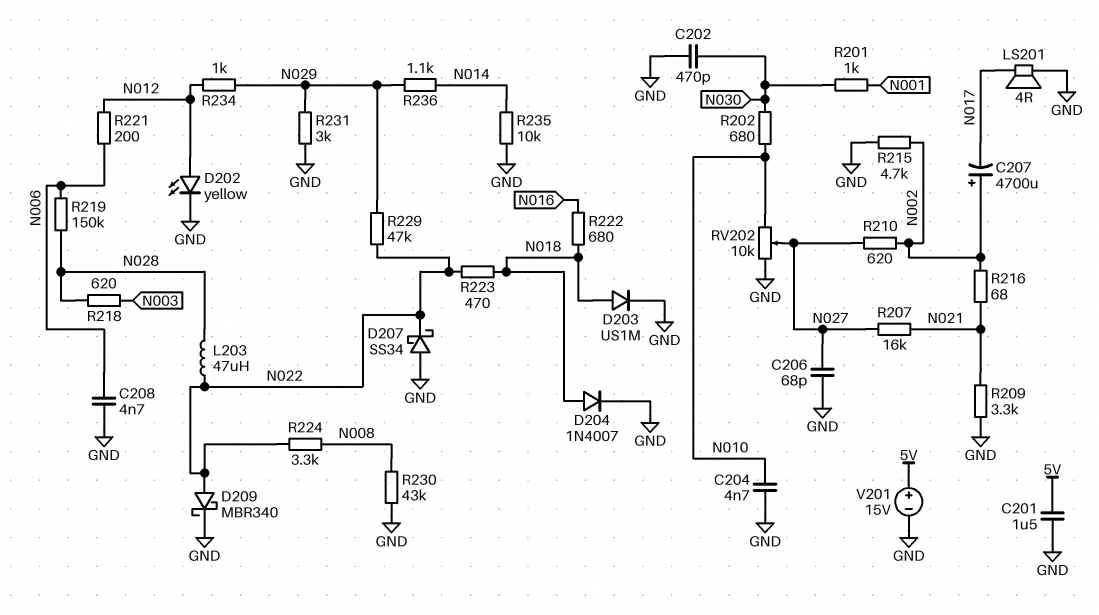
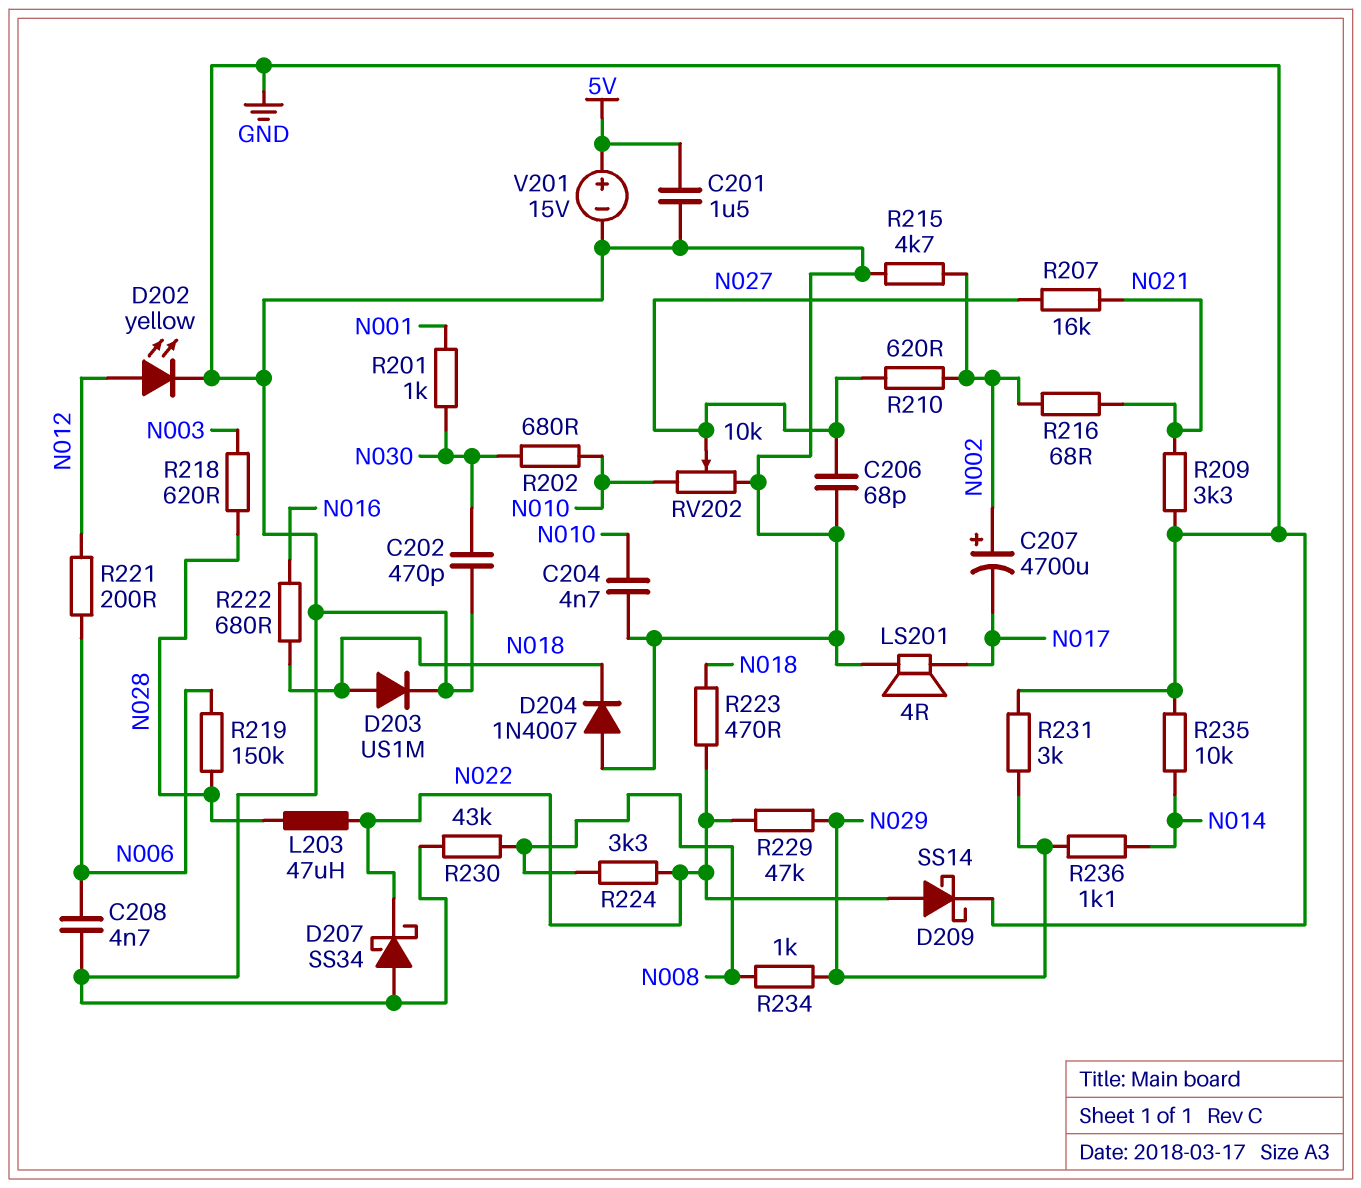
D204: diode 1N4007 (A N018, K GND) -> diode 1N4007 (A GND, K N018)
D209: schottky MBR340 (A N022, K GND) -> schottky SS14 (A N022, K GND)
R234: 1k (N012, N029) -> 1k (N008, N029)

